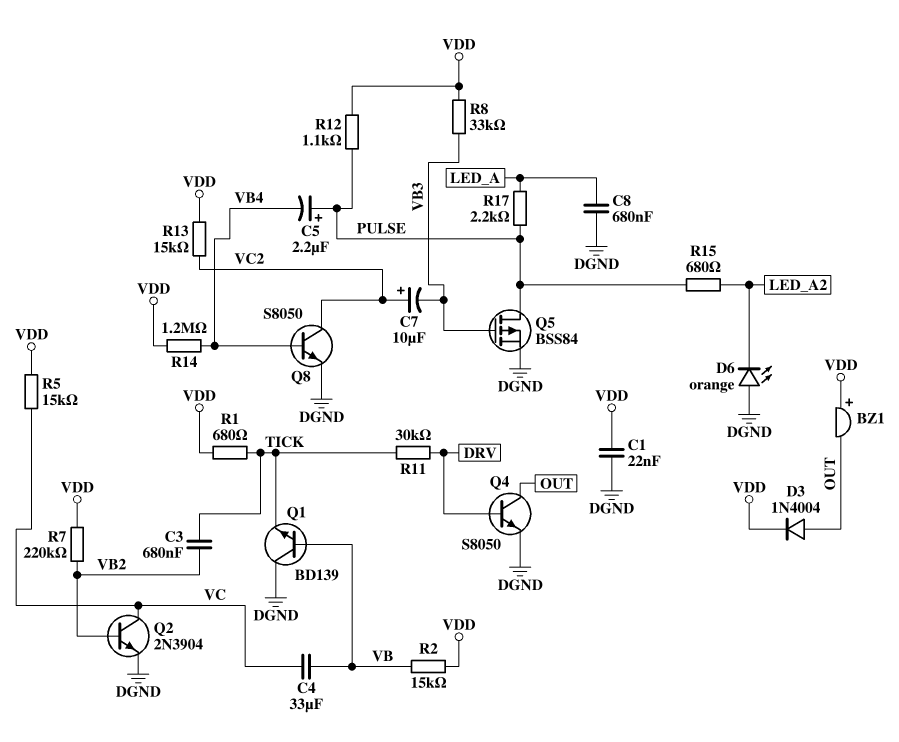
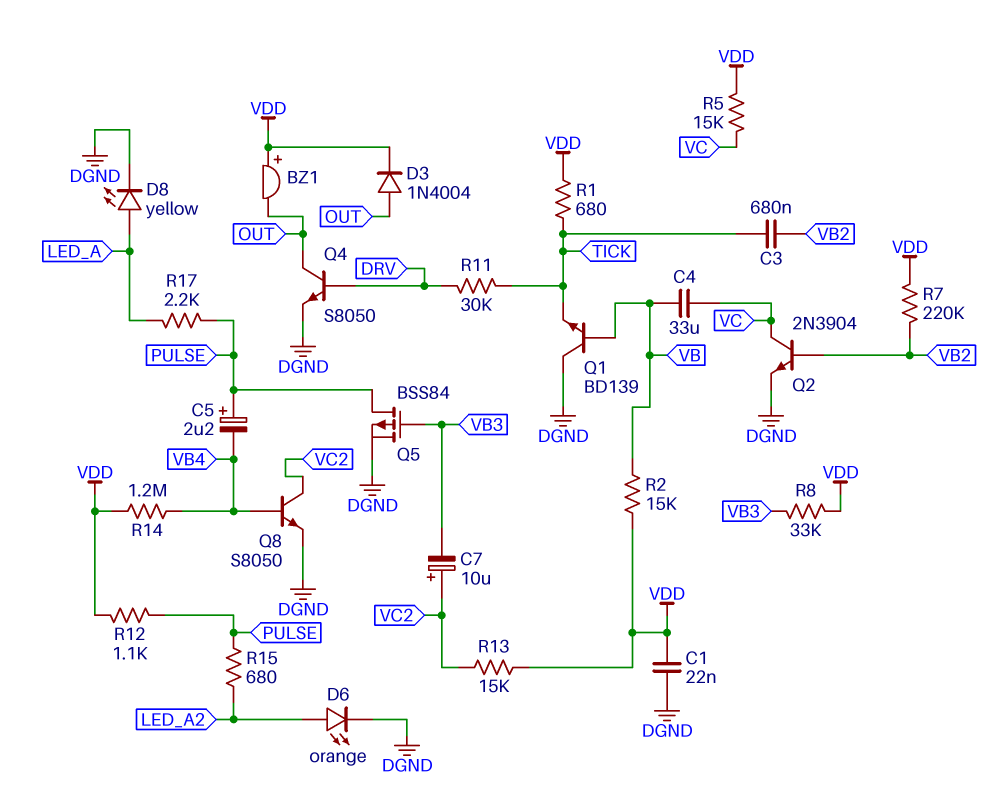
C8: 680nF (DGND, LED_A) -> none
D6: LED orange (A DGND, K LED_A2) -> LED orange (A LED_A2, K DGND)
D8: none -> LED yellow (A LED_A, K DGND)

